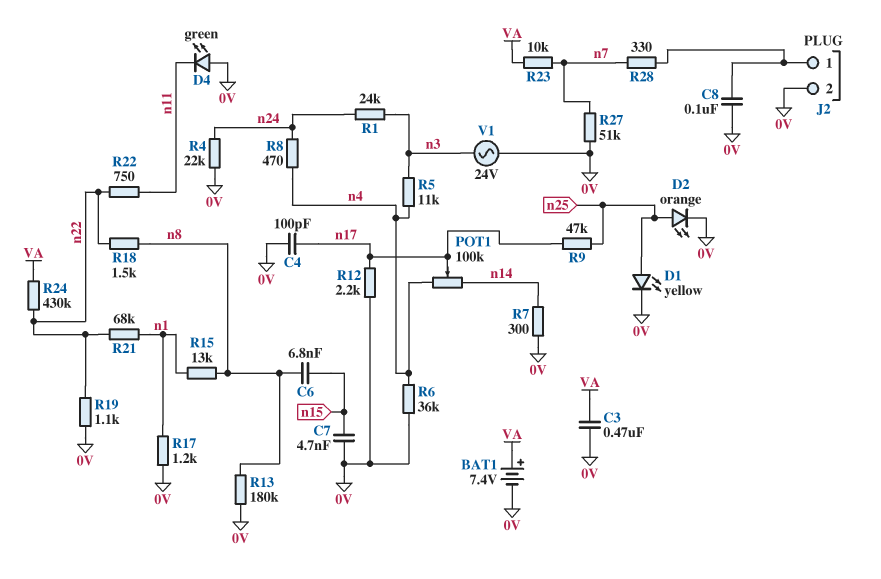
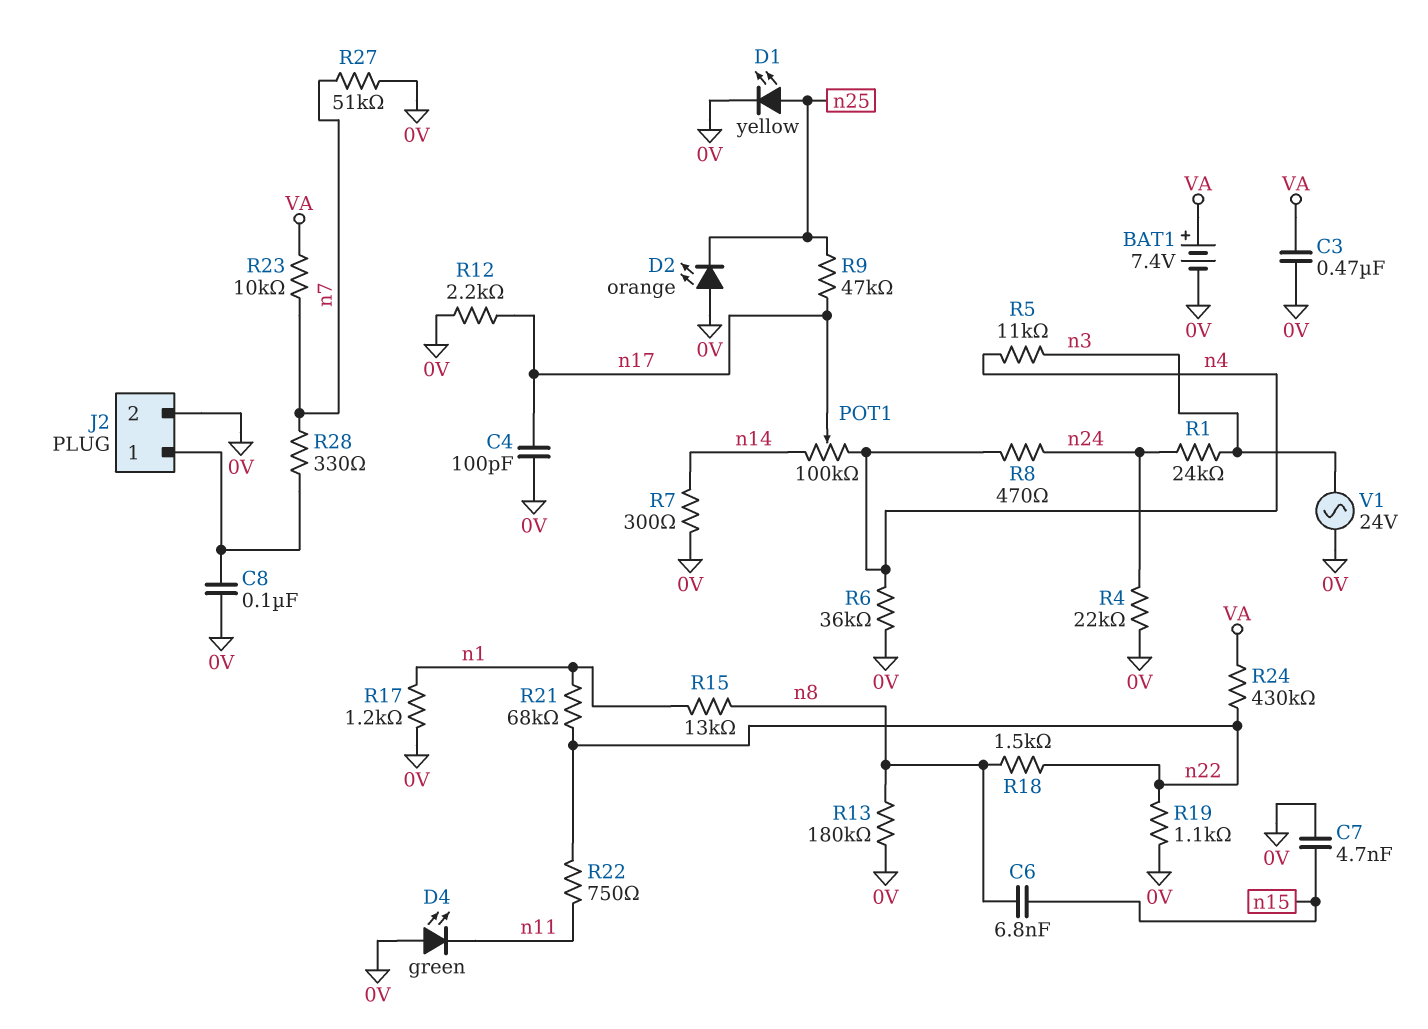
D2: LED orange (A n25, K 0V) -> LED orange (A 0V, K n25)

